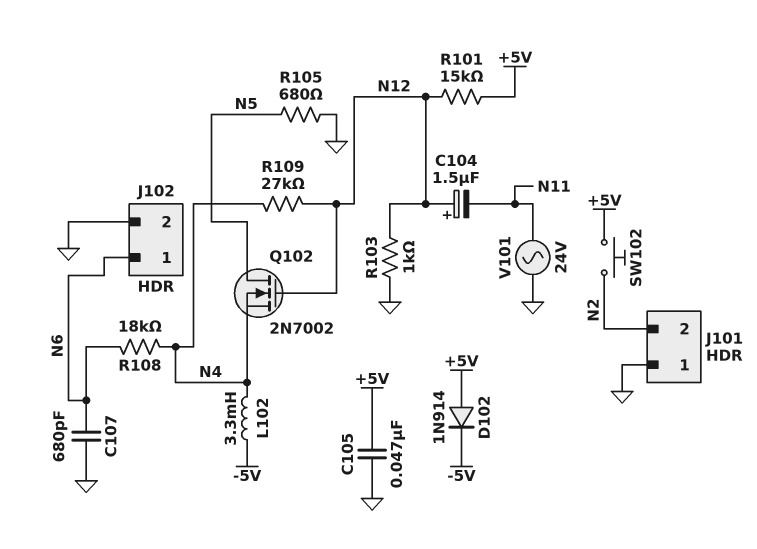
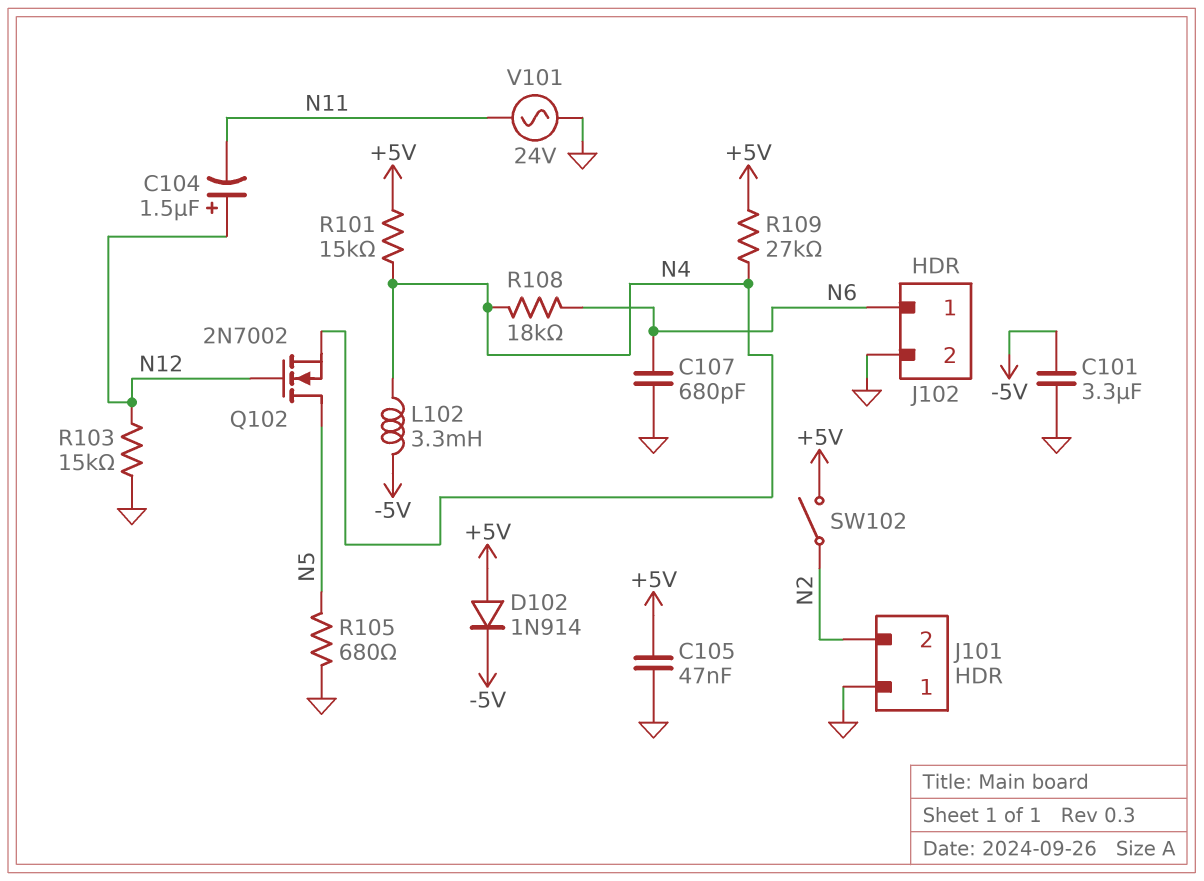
C101: none -> 3.3uF (-5V, GND)
R101: 15k (+5V, N12) -> 15k (+5V, N4)
R103: 1k (GND, N12) -> 15k (GND, N12)
R109: 27k (N4, N12) -> 27k (+5V, N4)
SW102: button (+5V, N2) -> switch (+5V, N2)

